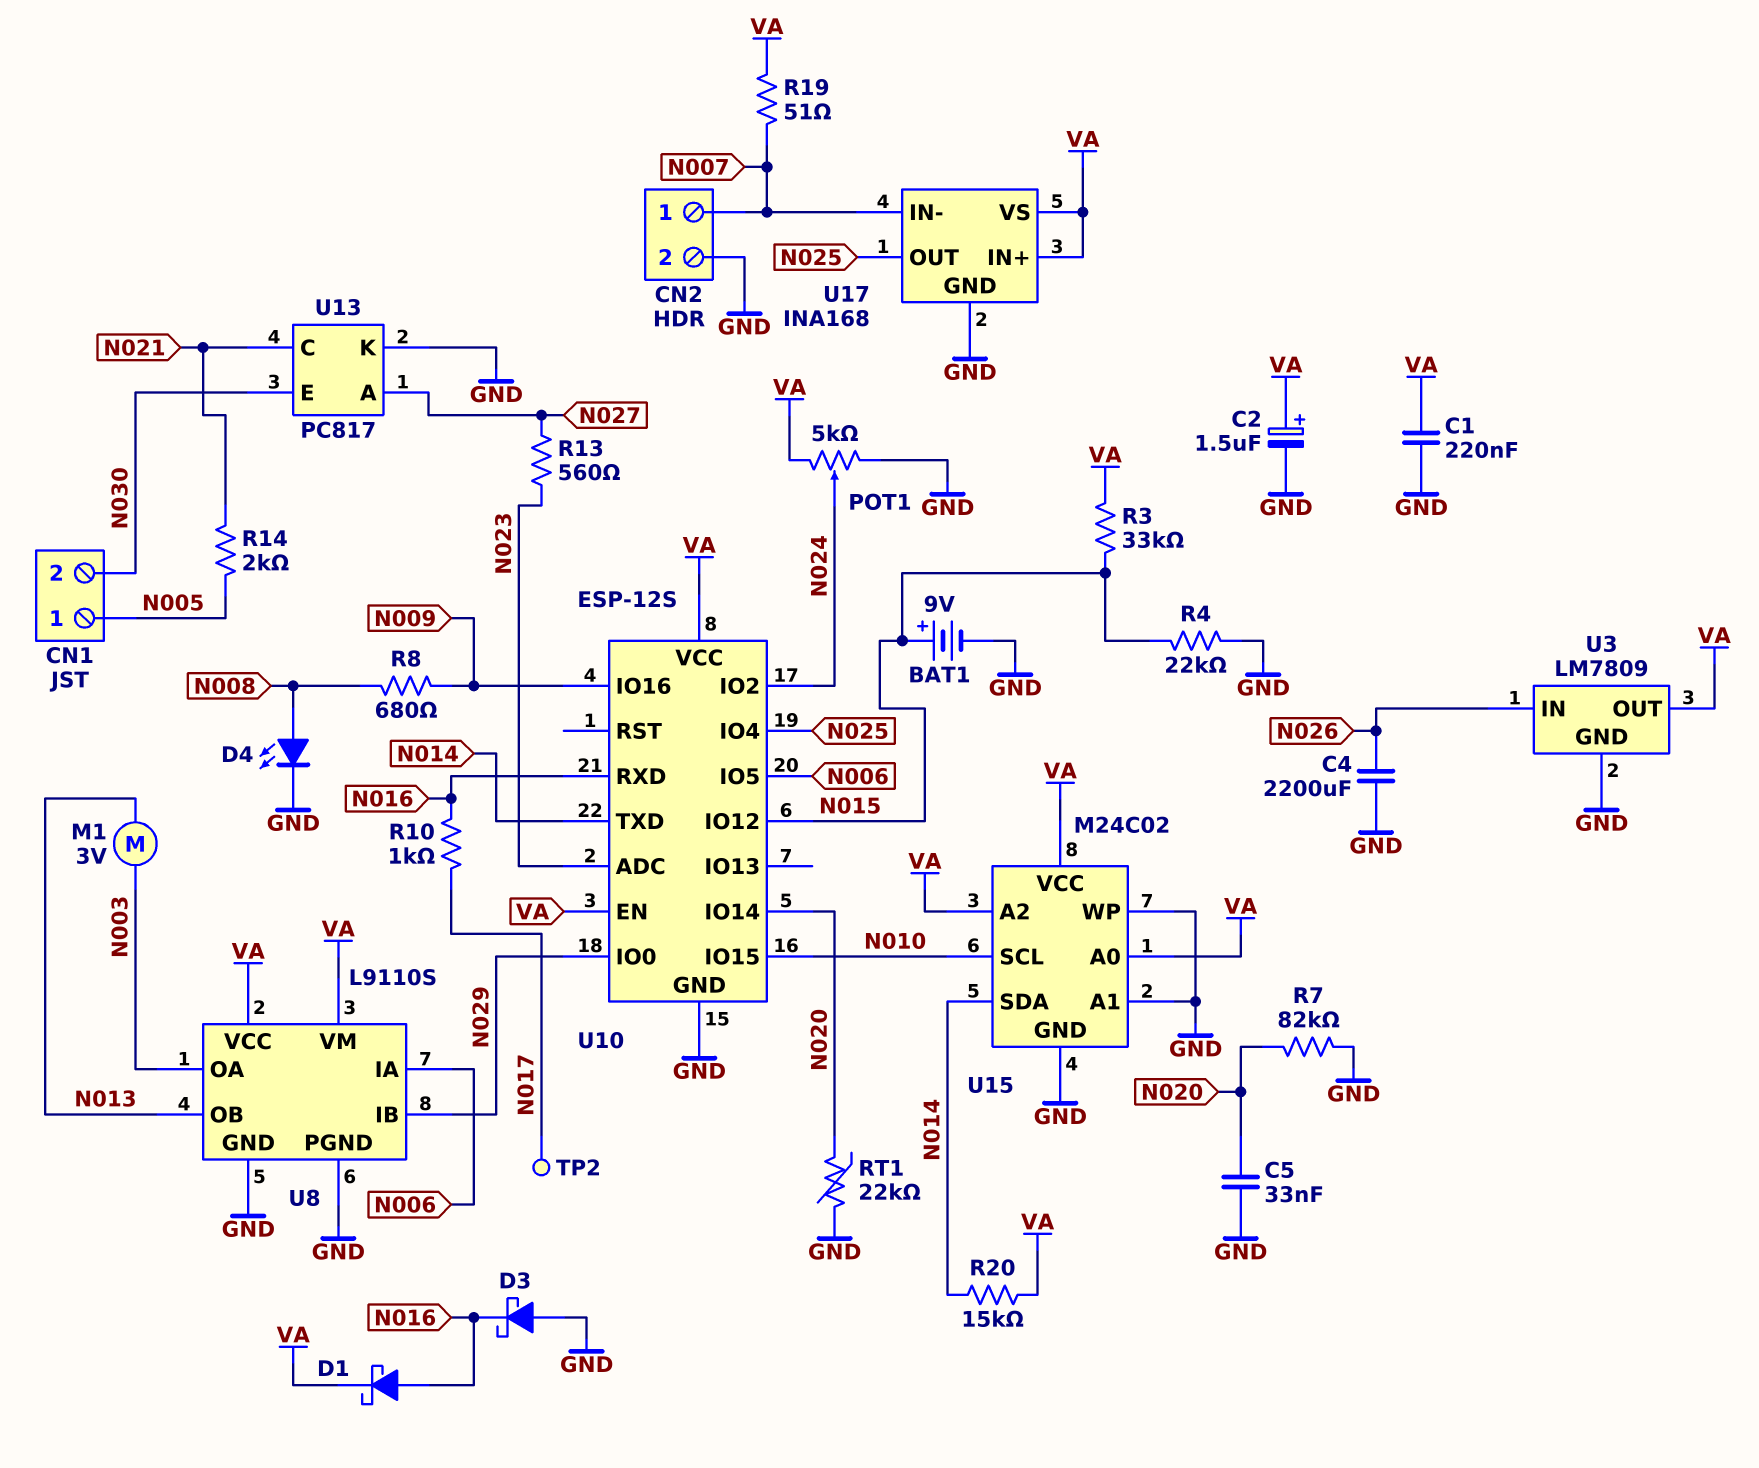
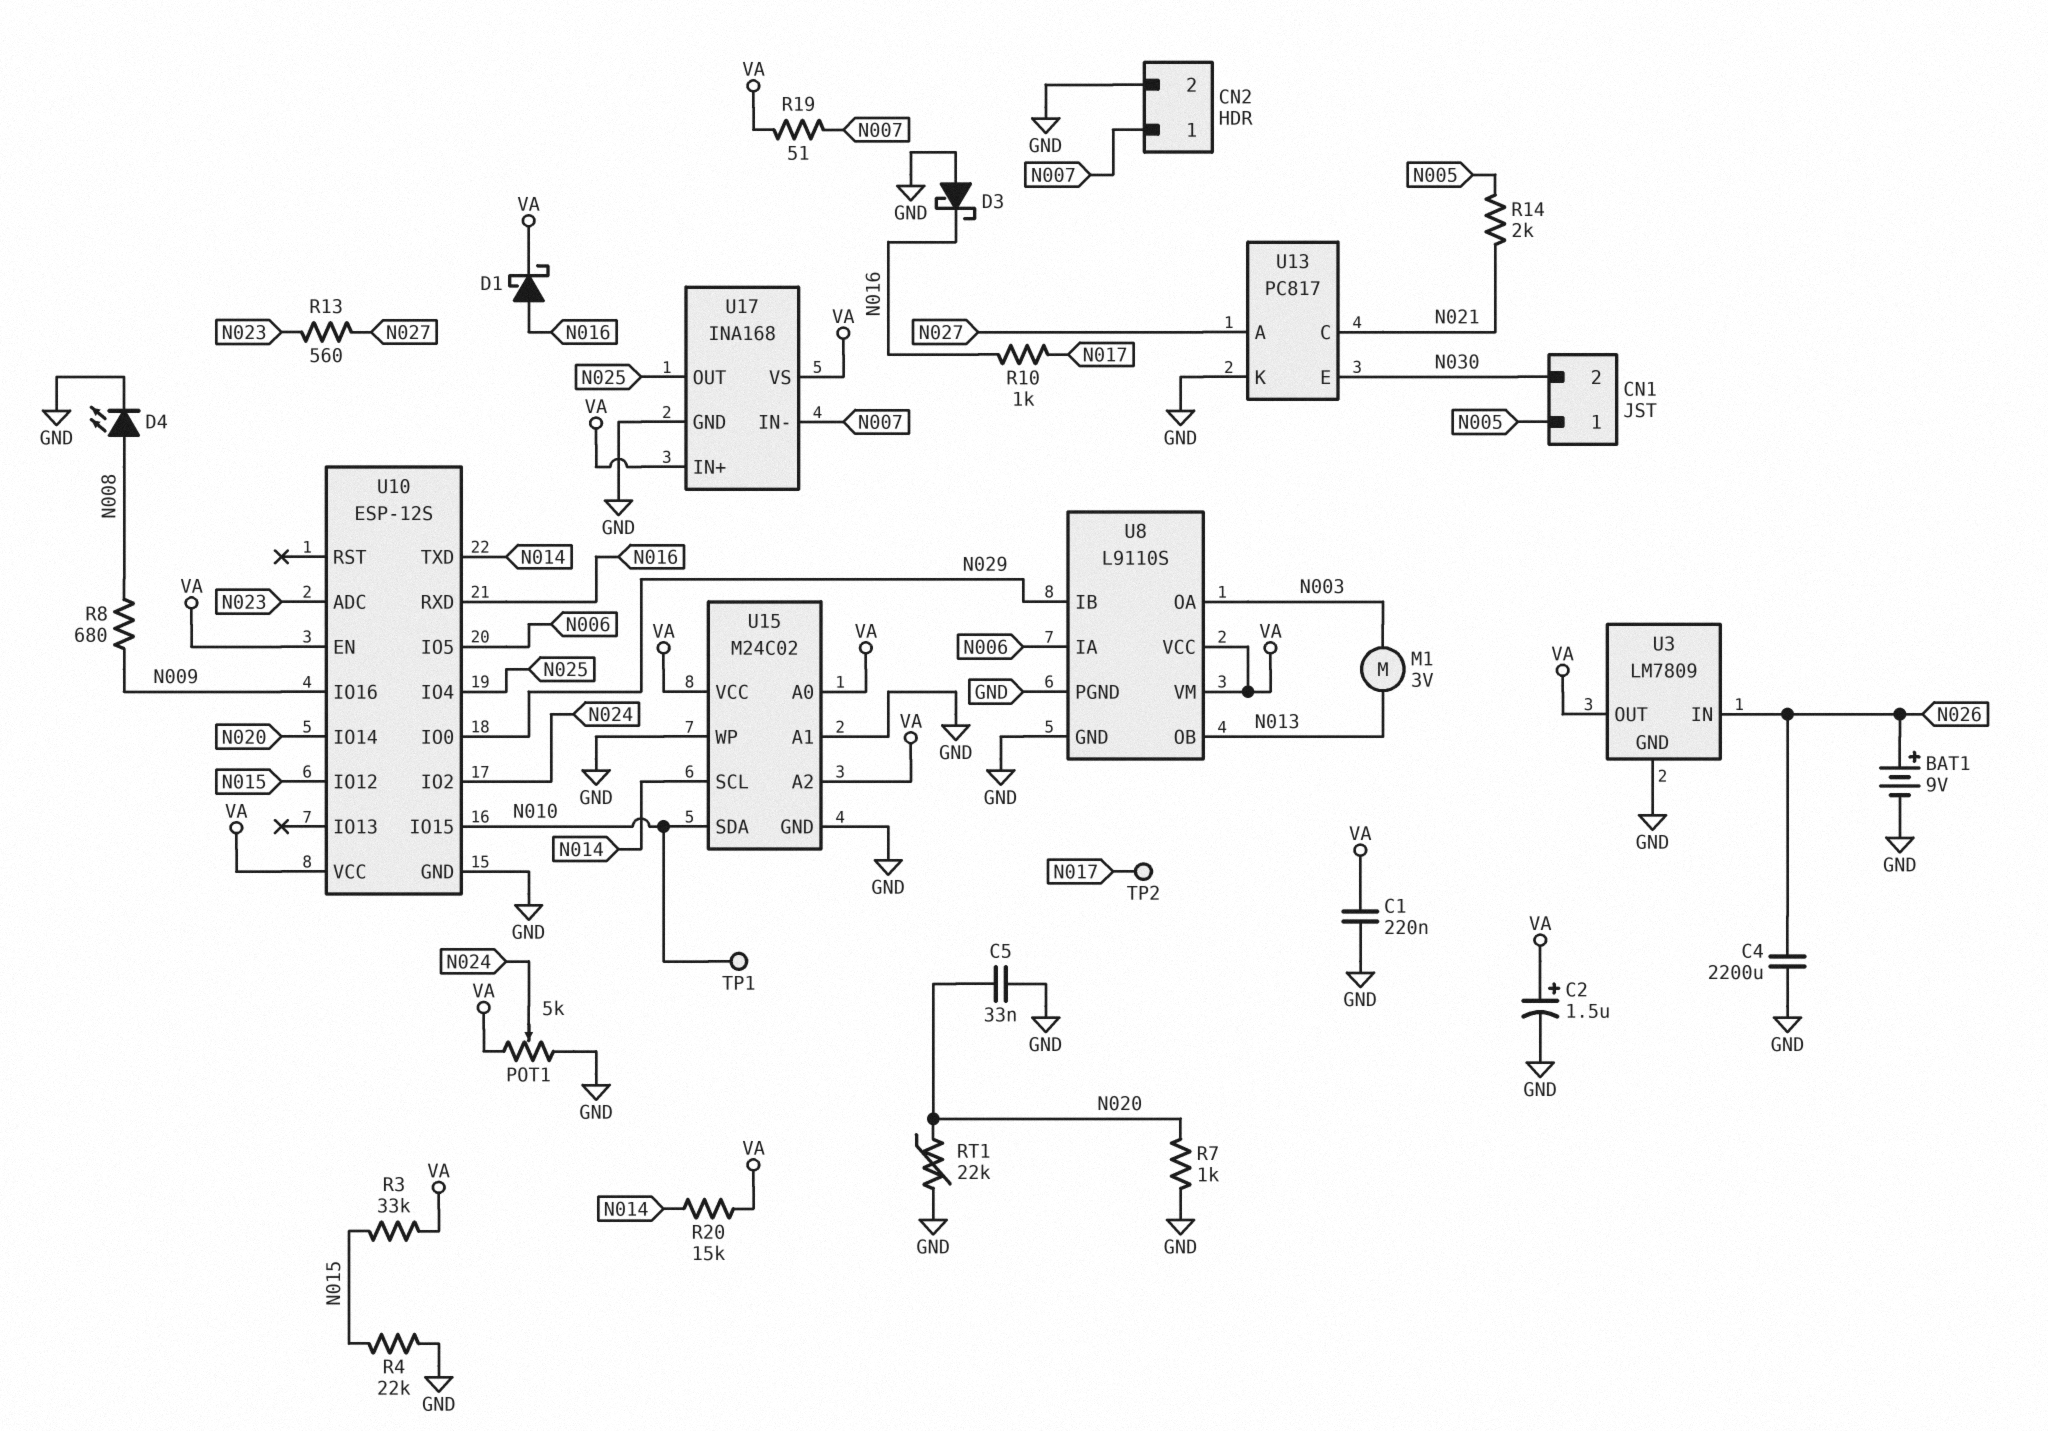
BAT1: 9V (plus N015, minus GND) -> 9V (plus N026, minus GND)
R7: 82k (GND, N020) -> 1k (GND, N020)
TP1: none -> test point (N010)
U15 pin SCL: N010 -> N014
U15 pin SDA: N014 -> N010

